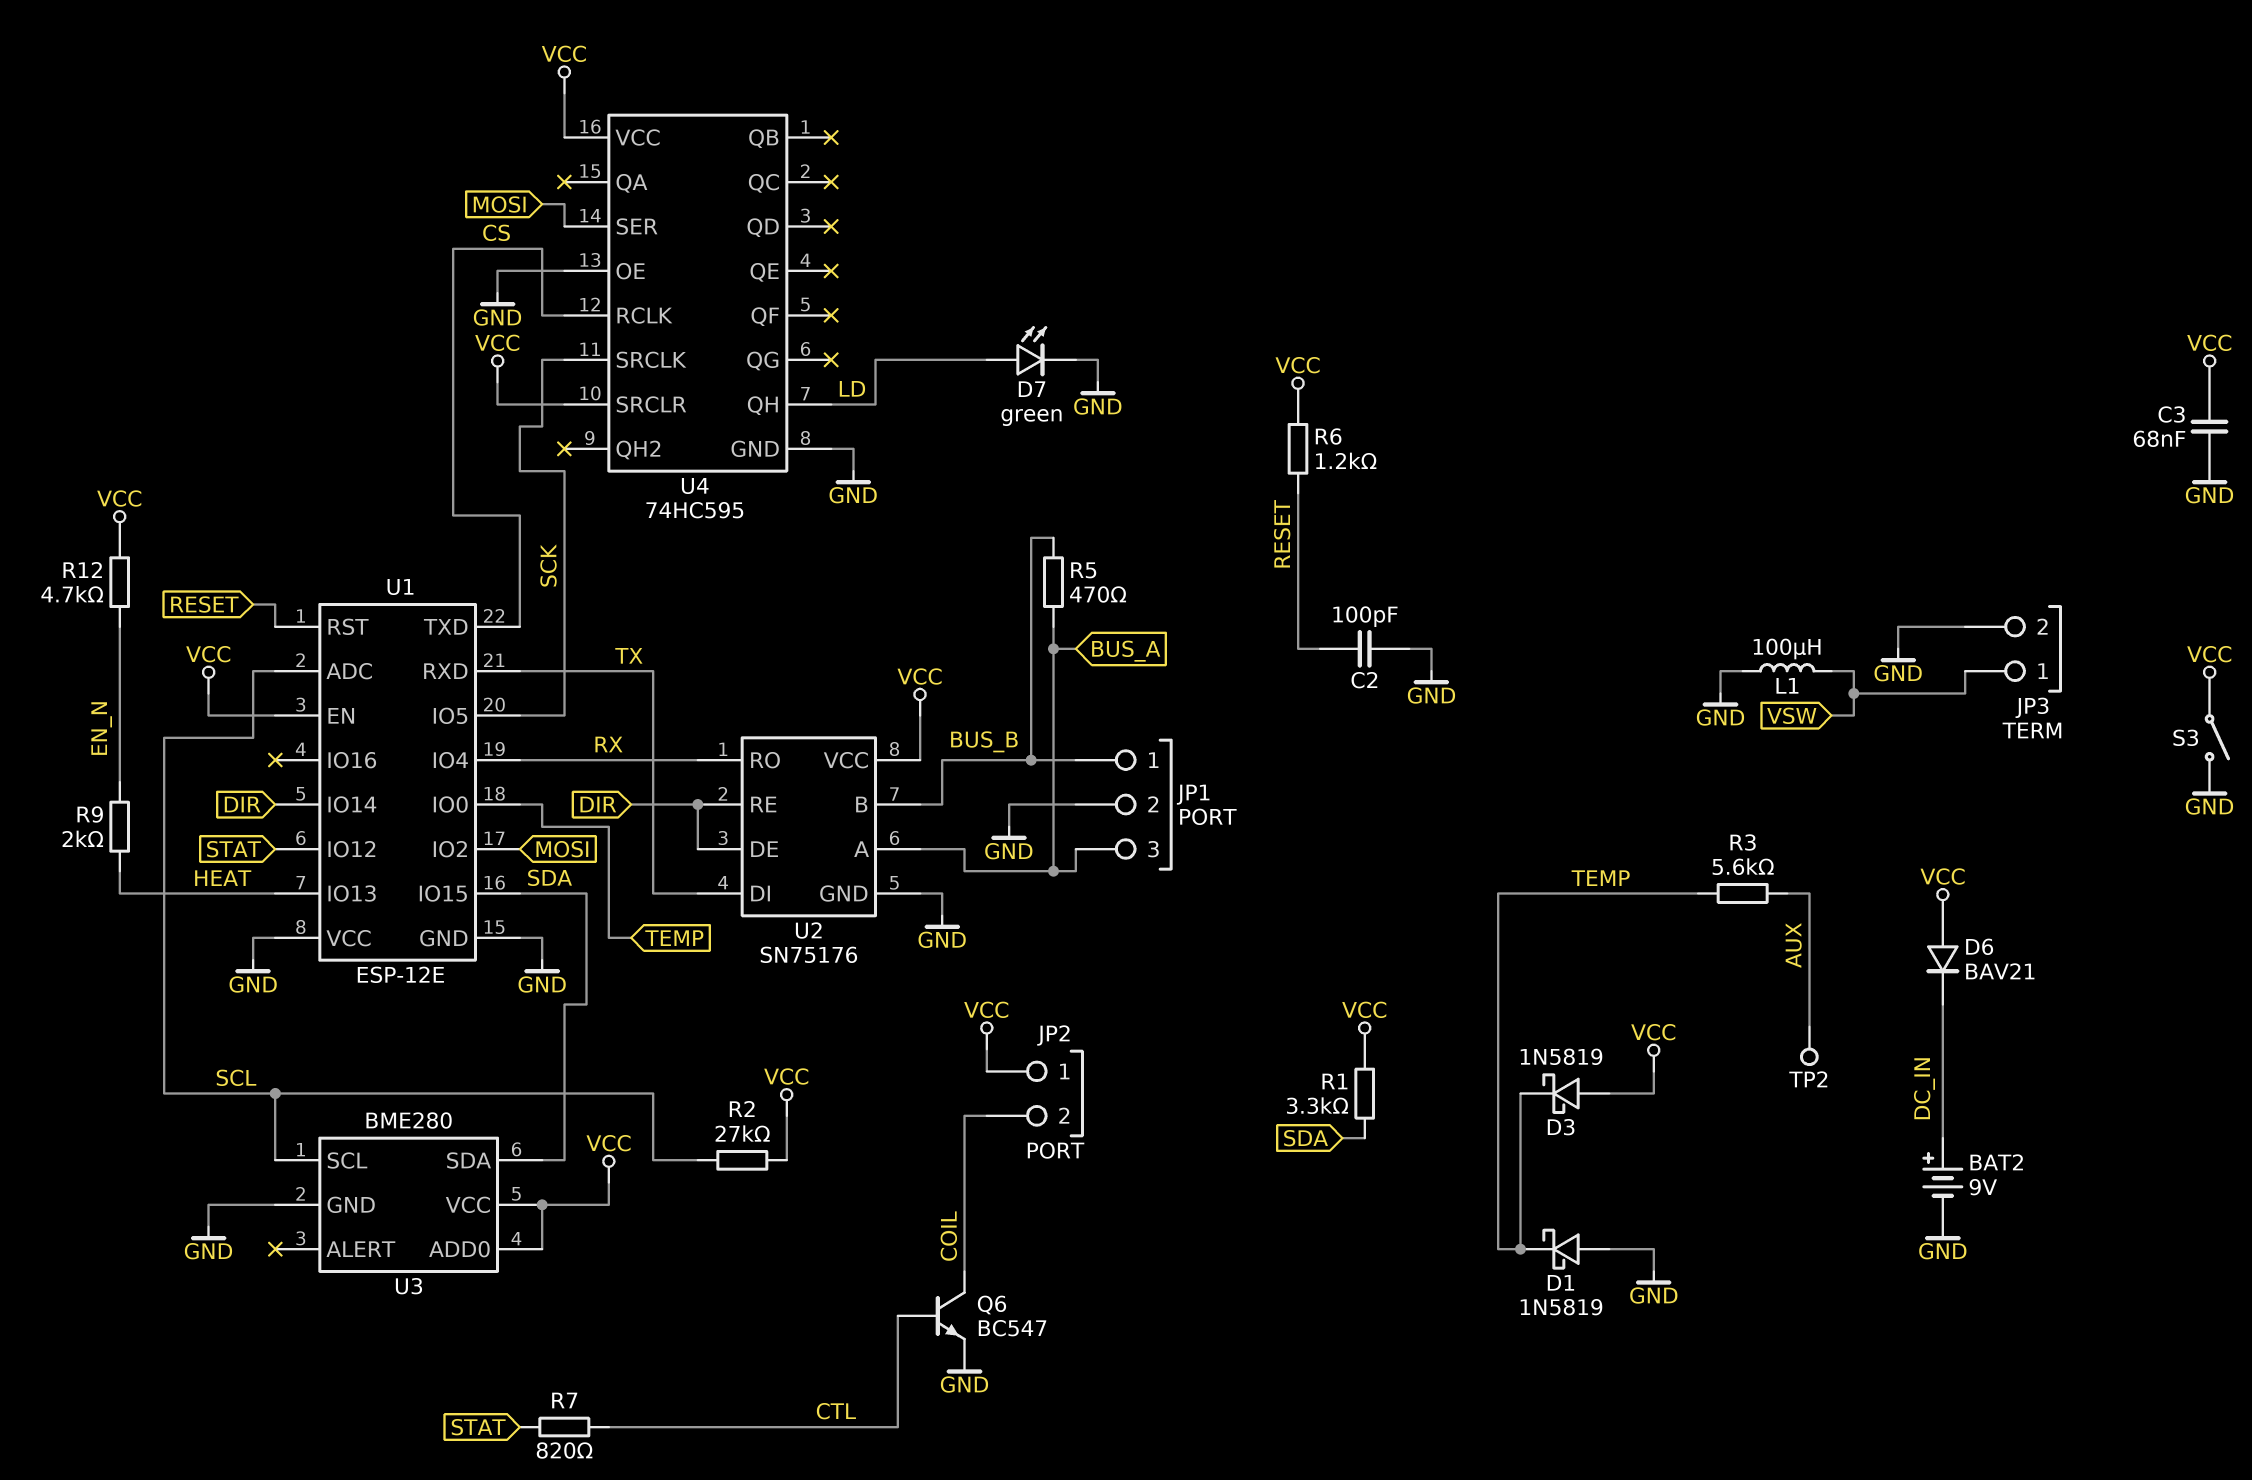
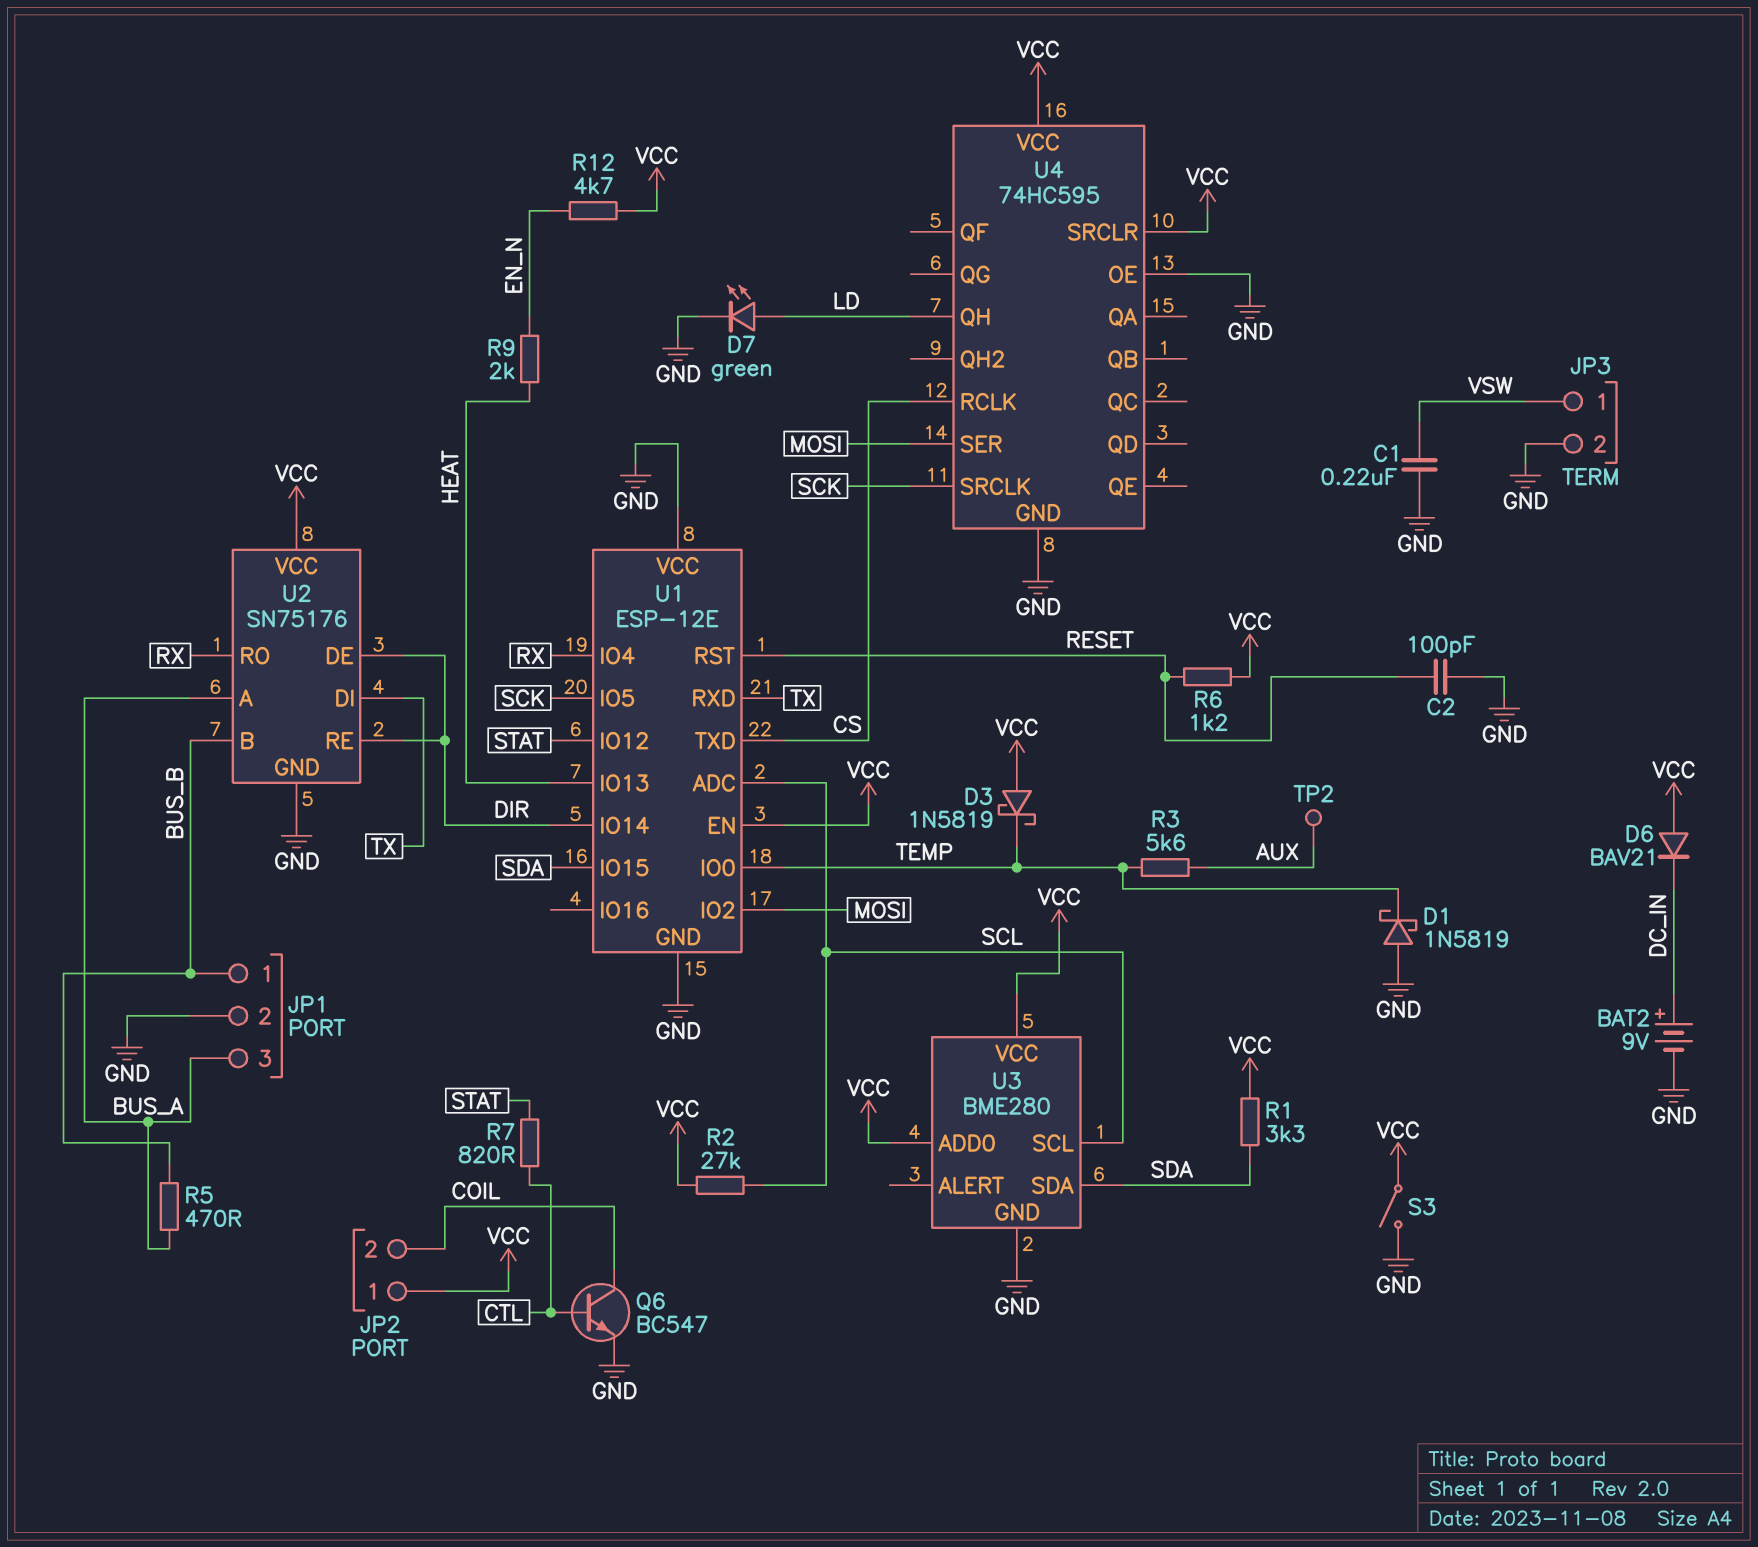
C1: none -> 220nF (GND, VSW)
C3: 68nF (GND, VCC) -> none
L1: 100uH (GND, VSW) -> none

